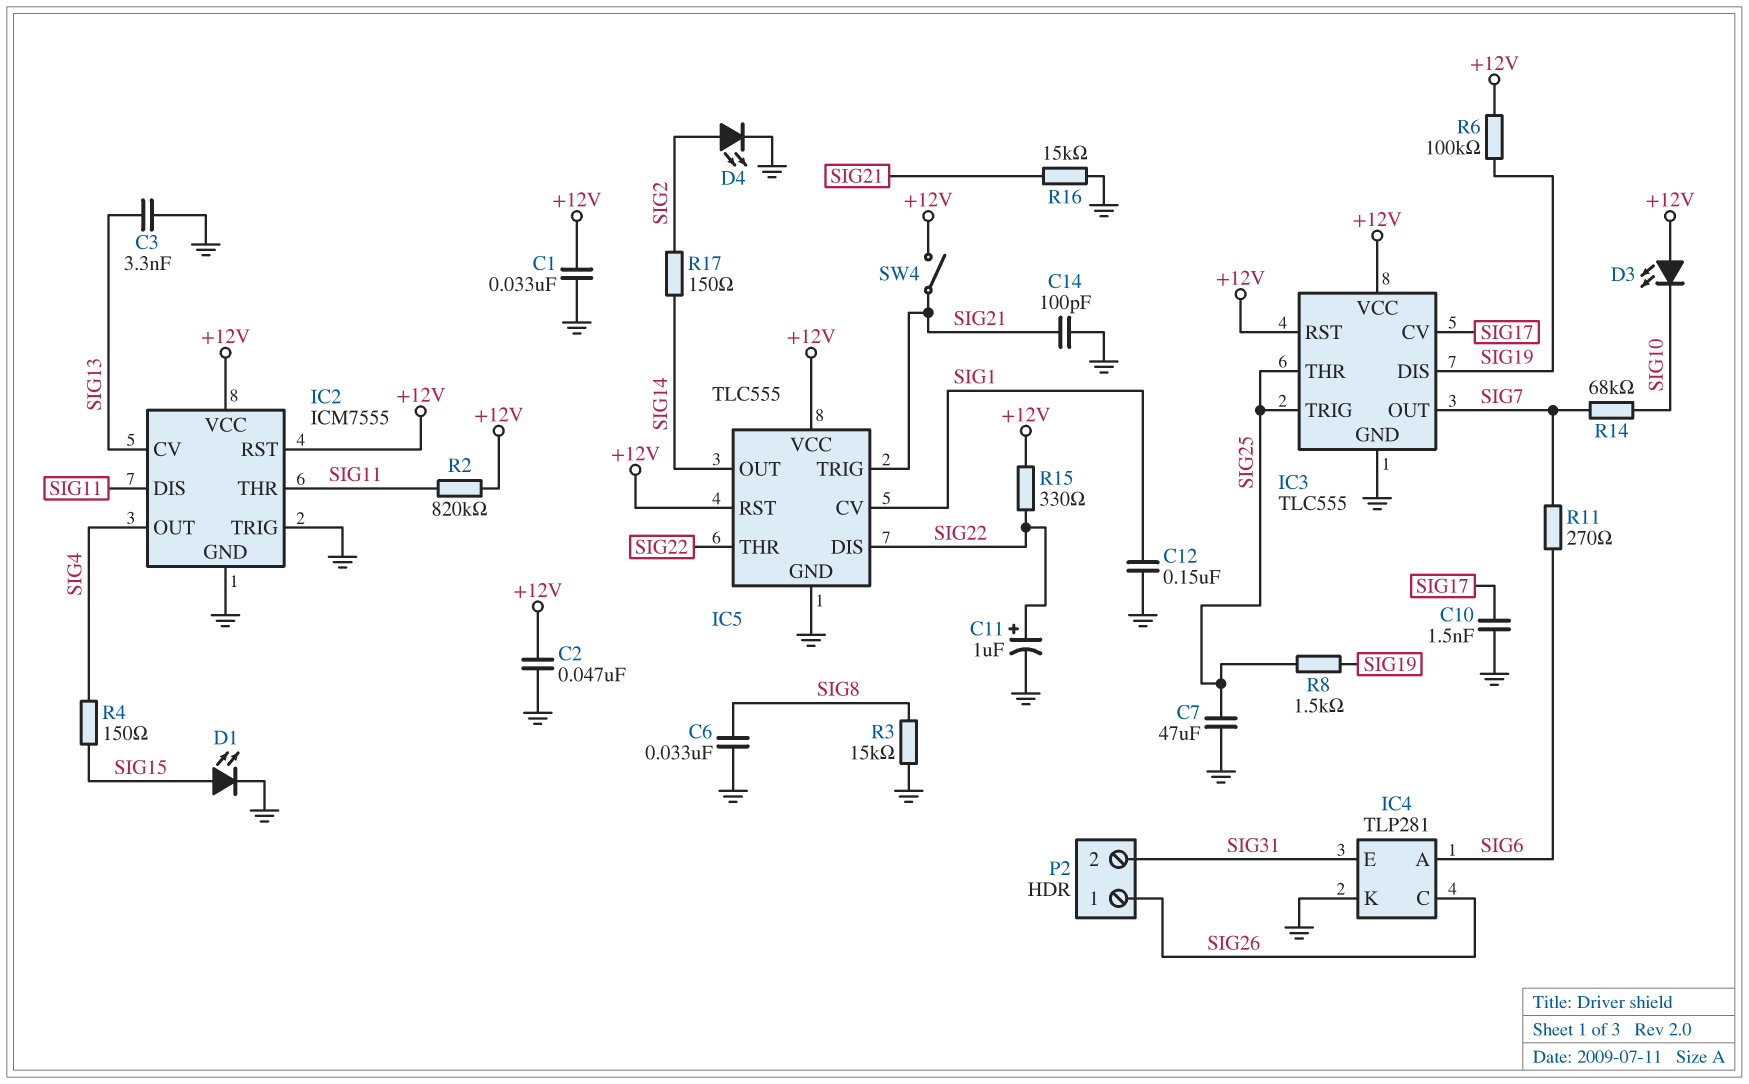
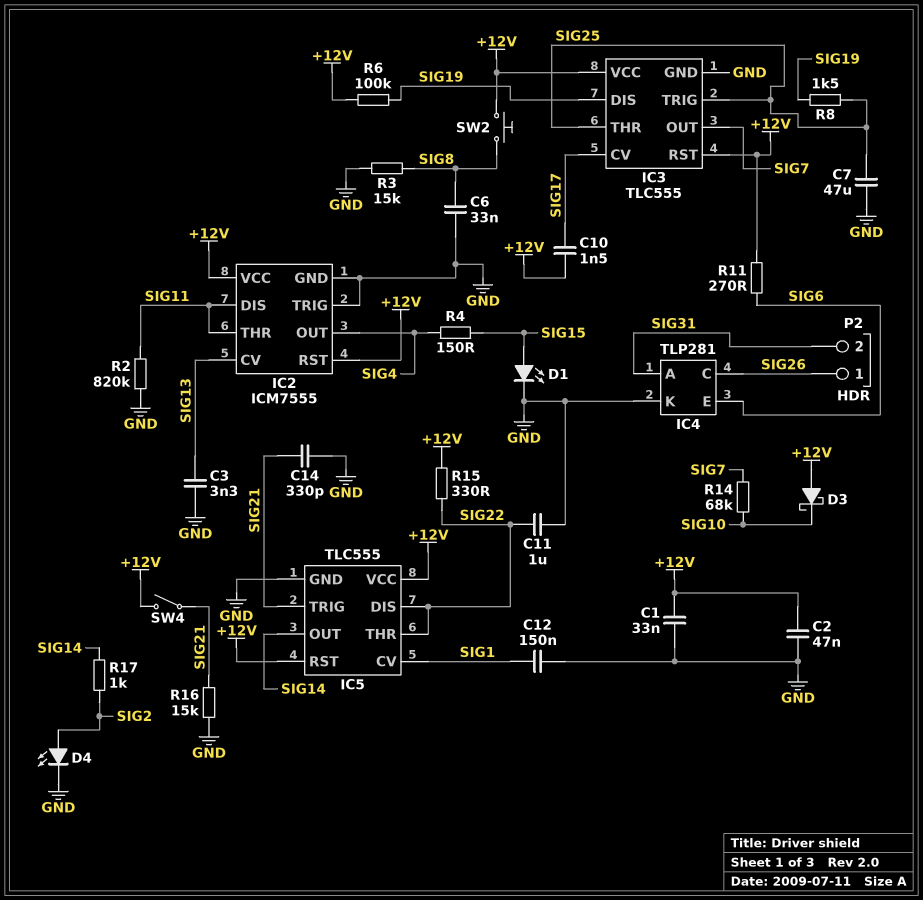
C10: 1.5nF (GND, SIG17) -> 1.5nF (+12V, SIG17)
C11: 1uF (plus SIG22, minus GND) -> 1uF (GND, SIG22)
C14: 100pF (GND, SIG21) -> 330pF (GND, SIG21)
D3: LED (A +12V, K SIG10) -> schottky (A +12V, K SIG10)
IC4 pin A: SIG6 -> SIG31
IC4 pin E: SIG31 -> SIG6
R2: 820k (+12V, SIG11) -> 820k (GND, SIG11)
R11: 270 (SIG6, SIG7) -> 270 (+12V, SIG6)
R17: 150 (SIG2, SIG14) -> 1k (SIG2, SIG14)
SW2: none -> button (+12V, SIG8)

